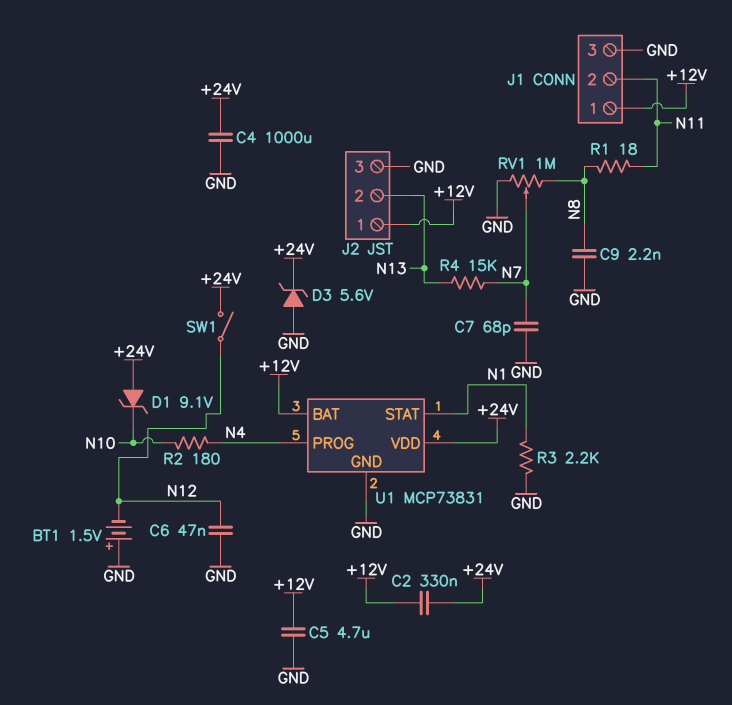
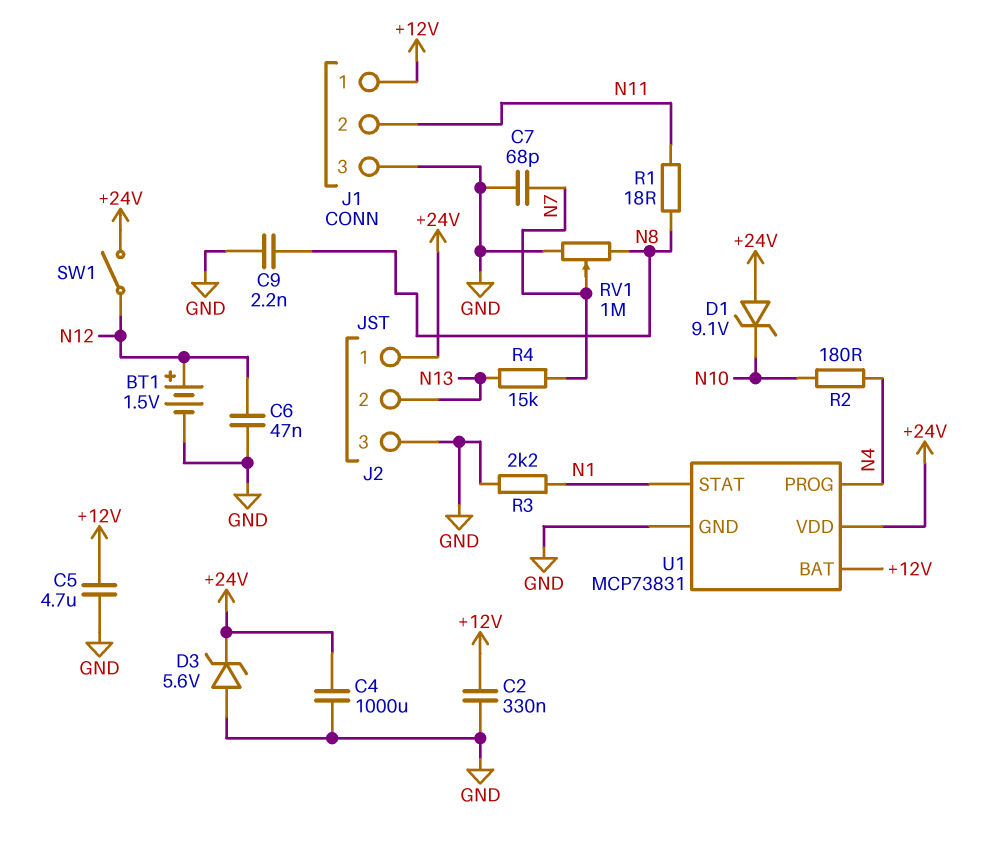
BT1: 1.5V (plus GND, minus N12) -> 1.5V (plus N12, minus GND)
C2: 330nF (+12V, +24V) -> 330nF (+12V, GND)
J2 pin 1: +12V -> +24V

